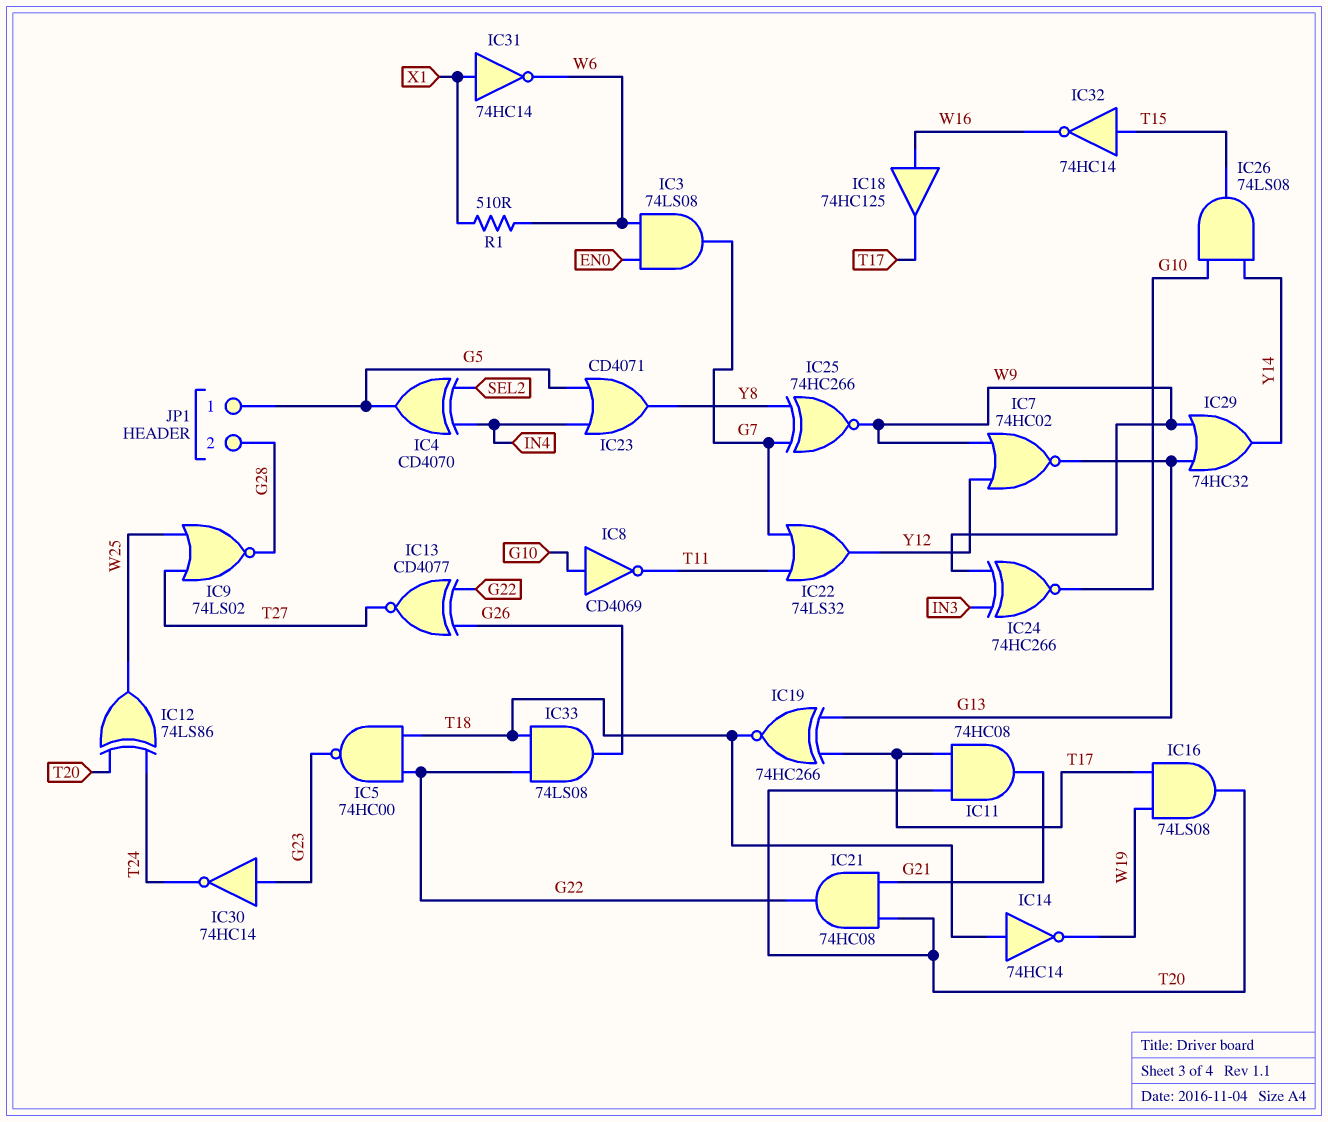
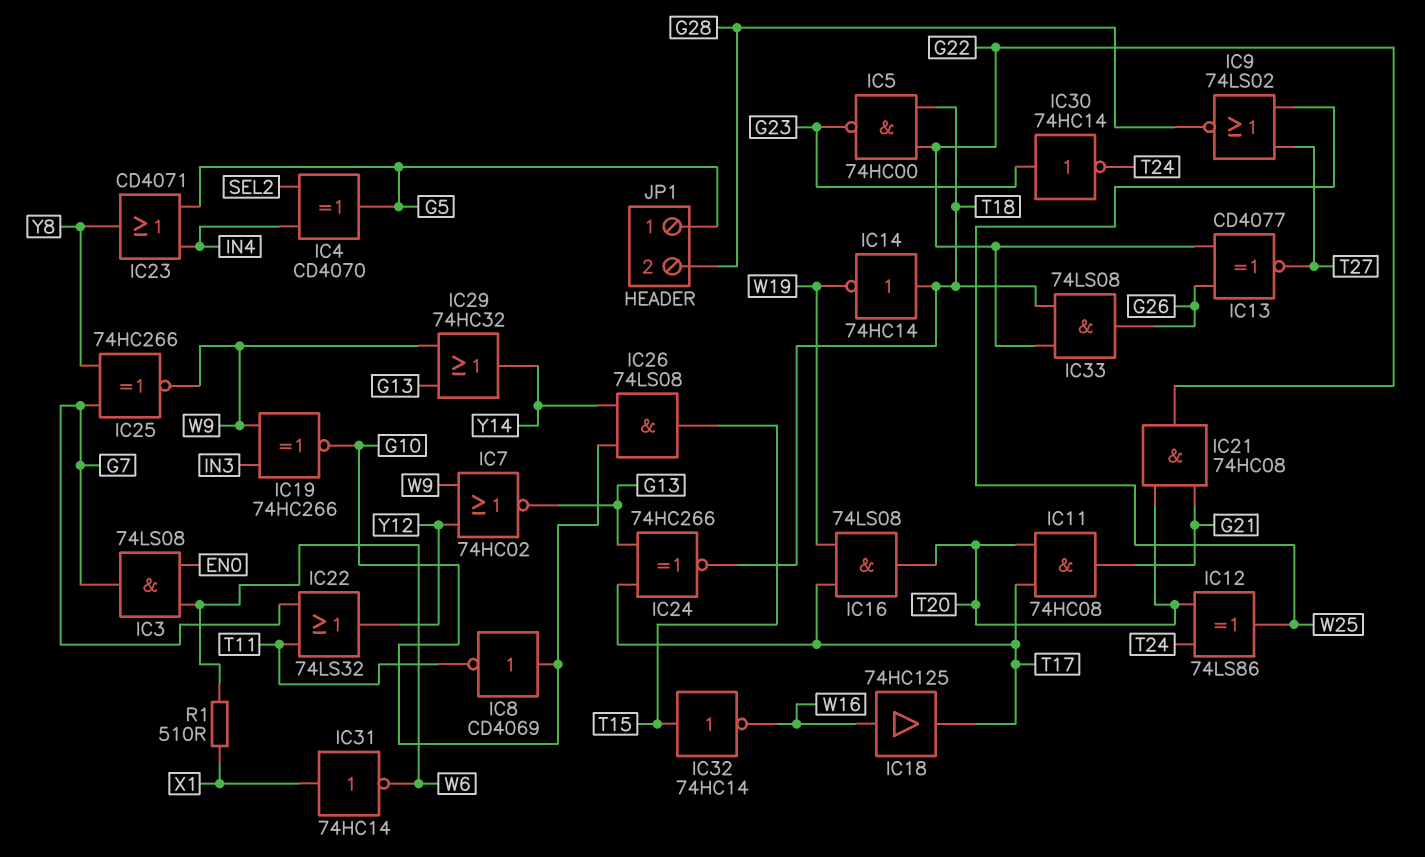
IC19: XNOR 74HC266 (in G13, in T17, out T18) -> XNOR 74HC266 (in IN3, in W9, out G10)
IC24: XNOR 74HC266 (in IN3, in W9, out G10) -> XNOR 74HC266 (in G13, in T17, out T18)

